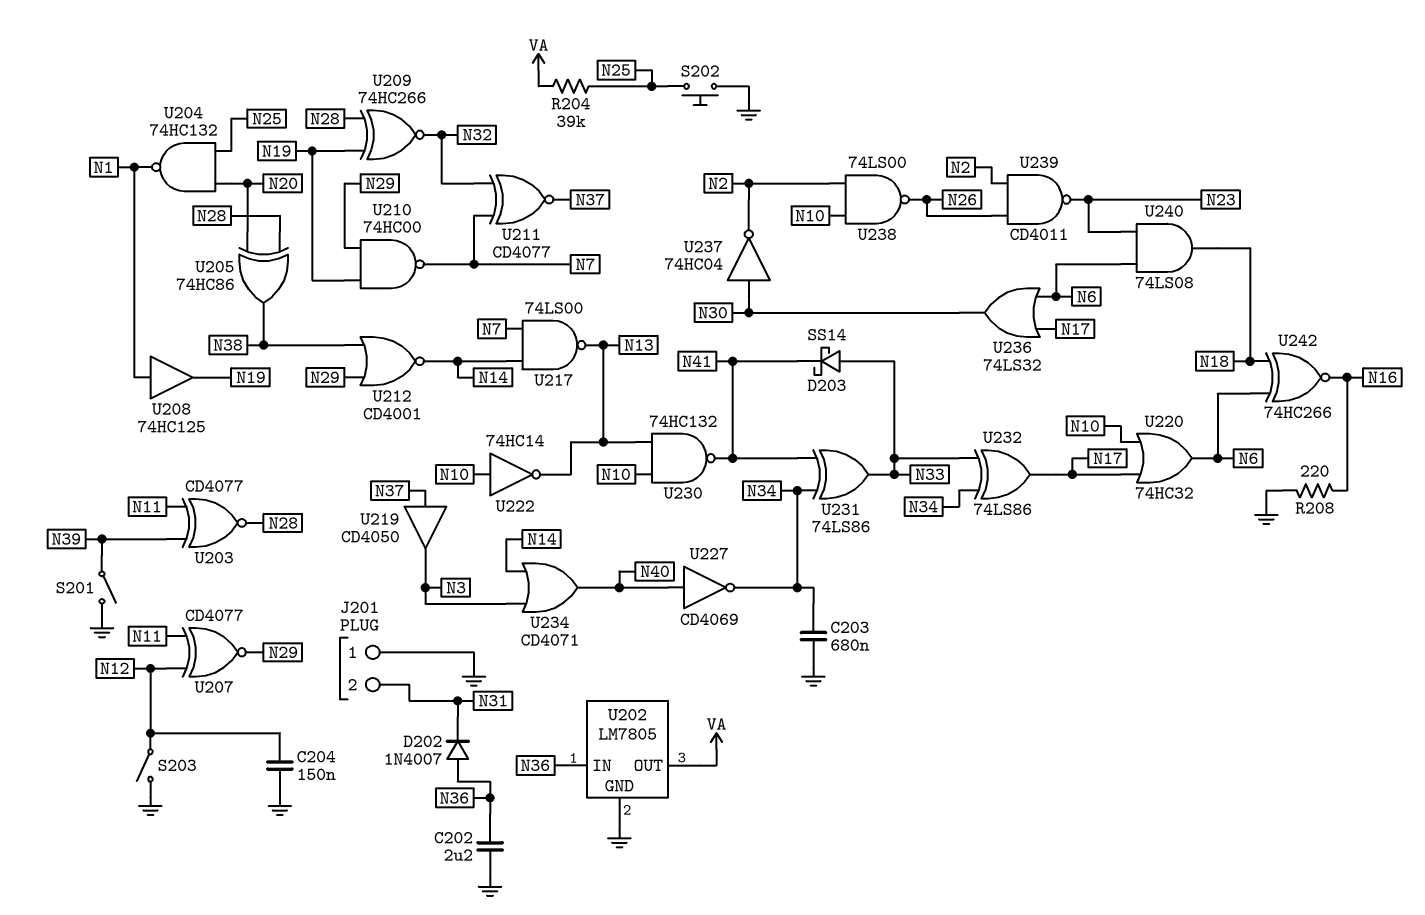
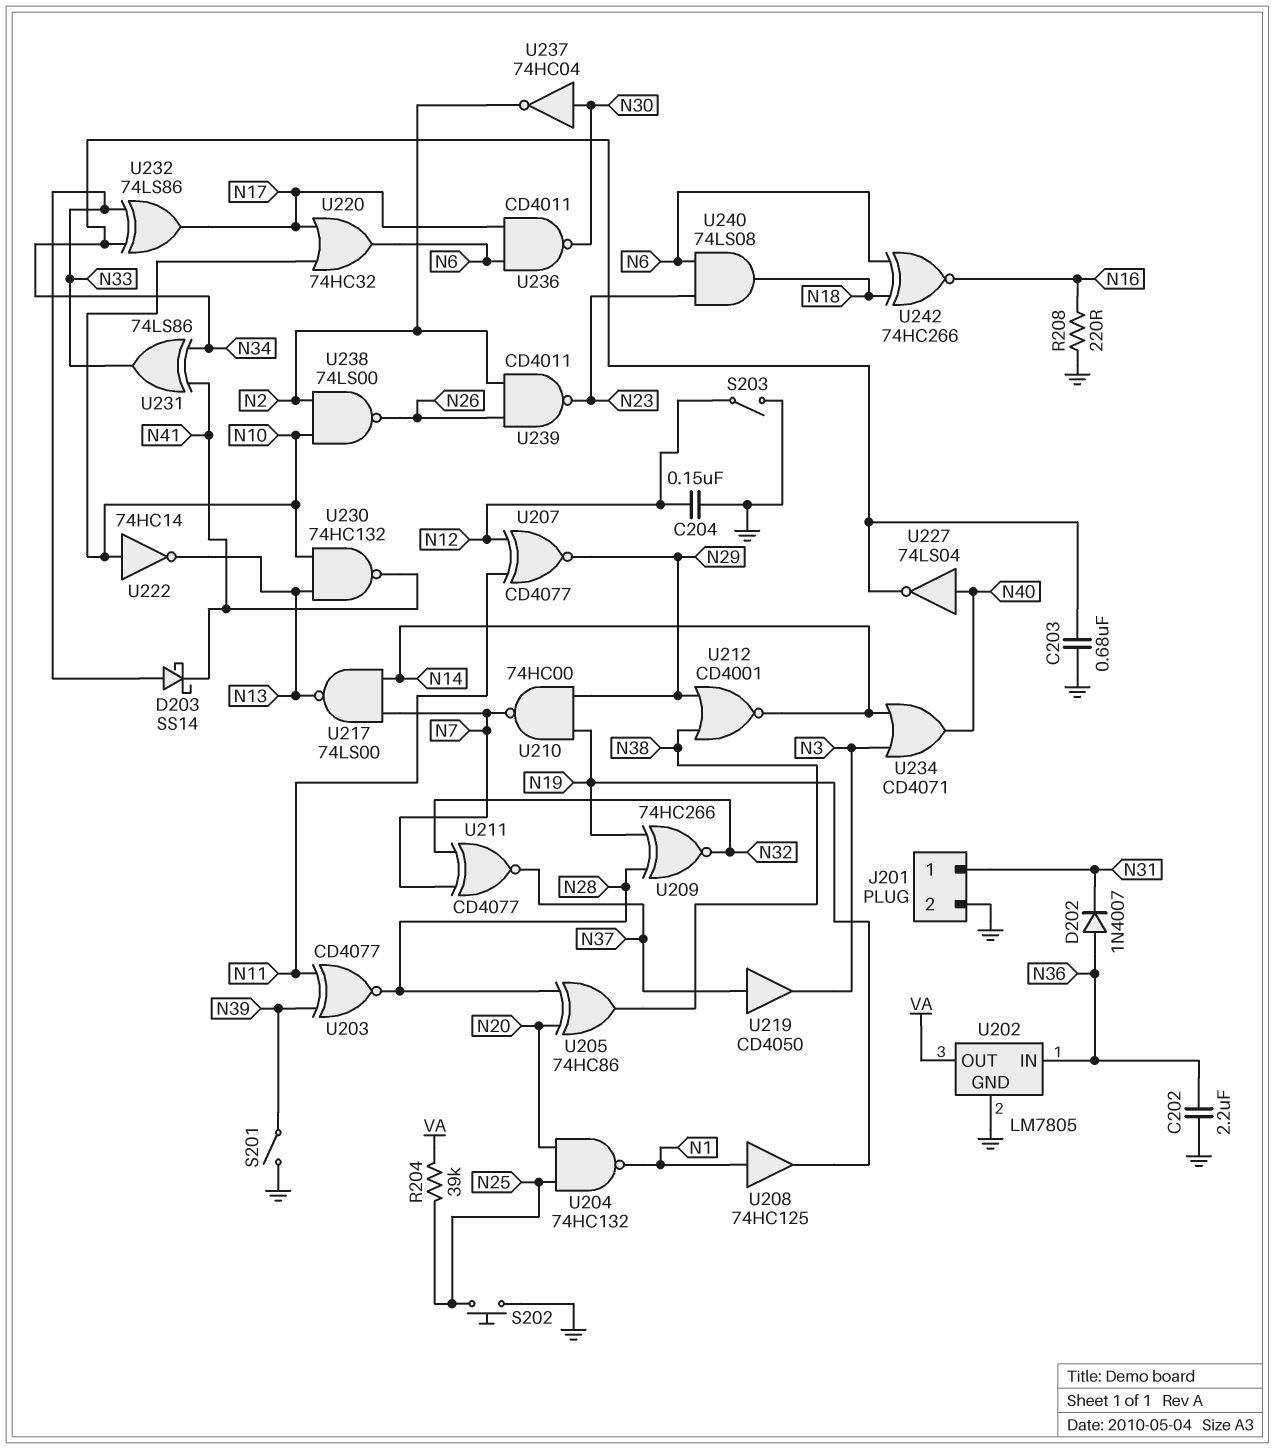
J201 pin 1: GND -> N31
J201 pin 2: N31 -> GND
U227: NOT CD4069 (in N40, out N34) -> NOT 74LS04 (in N40, out N34)
U236: OR 74LS32 (in N6, in N17, out N30) -> NAND CD4011 (in N6, in N17, out N30)

